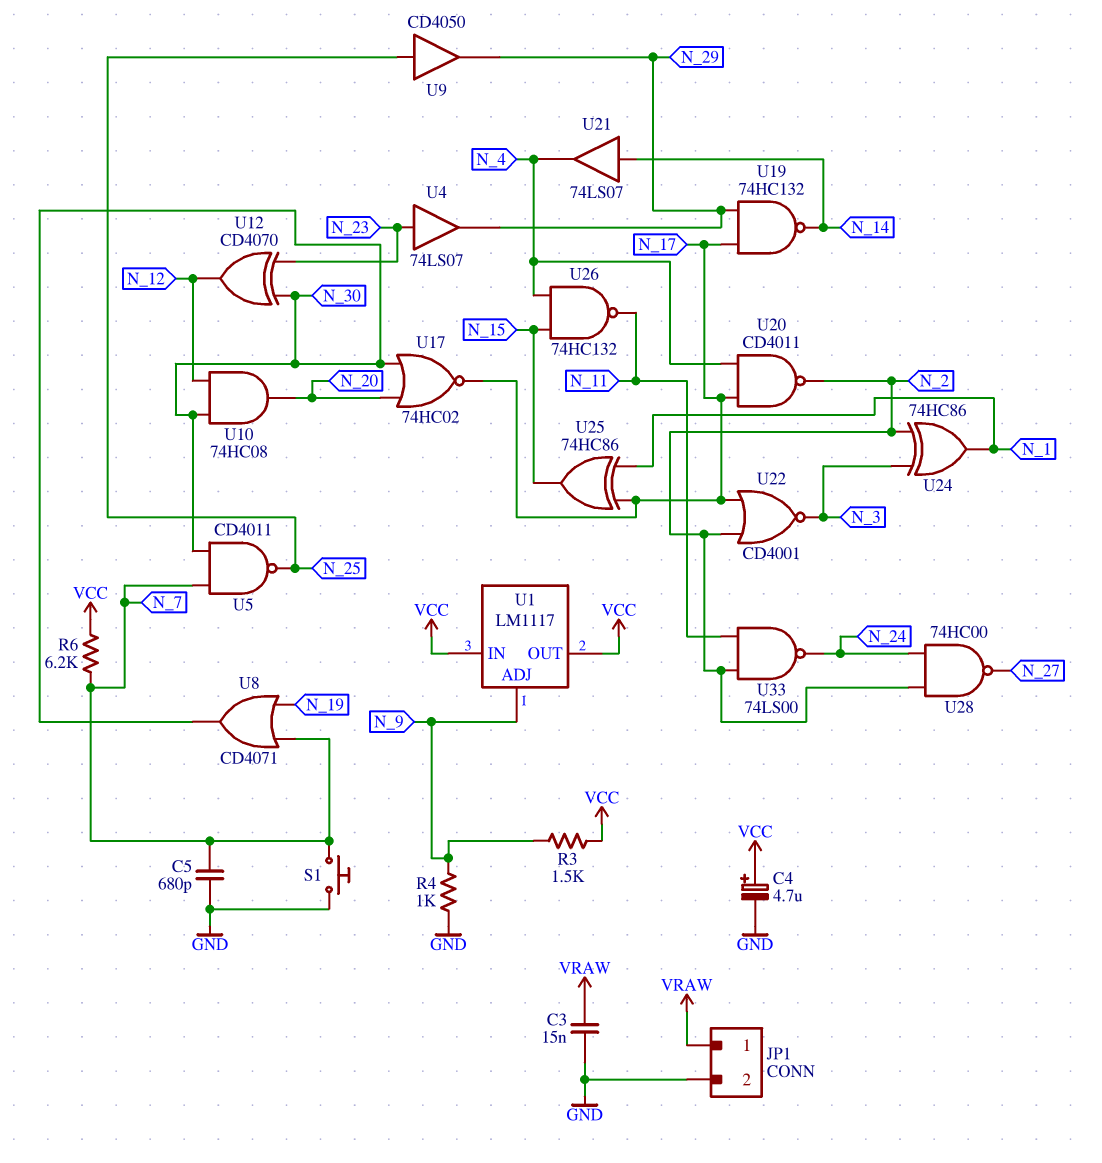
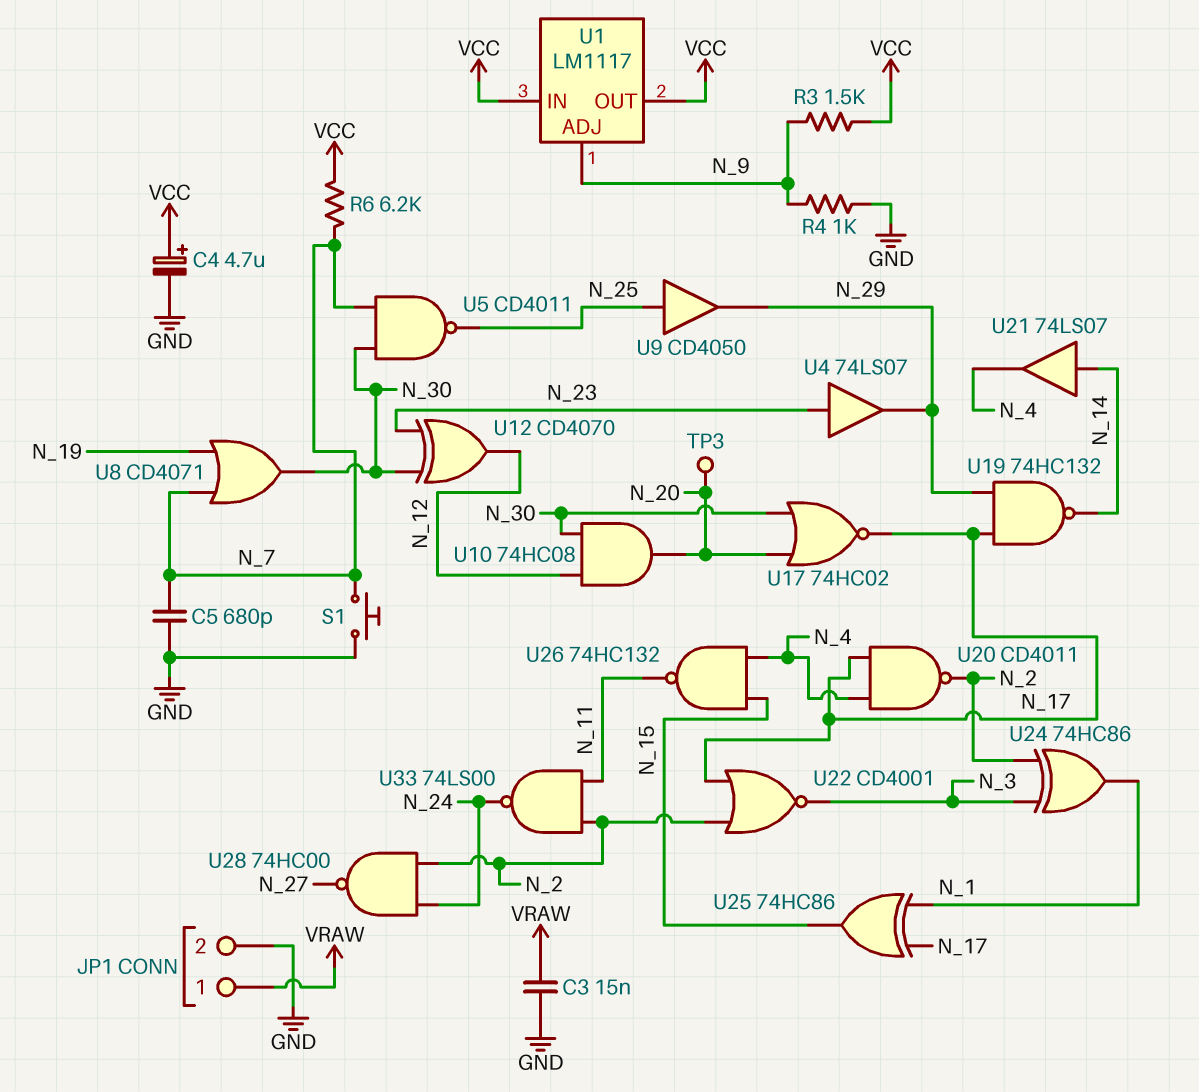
TP3: none -> test point (N_20)

